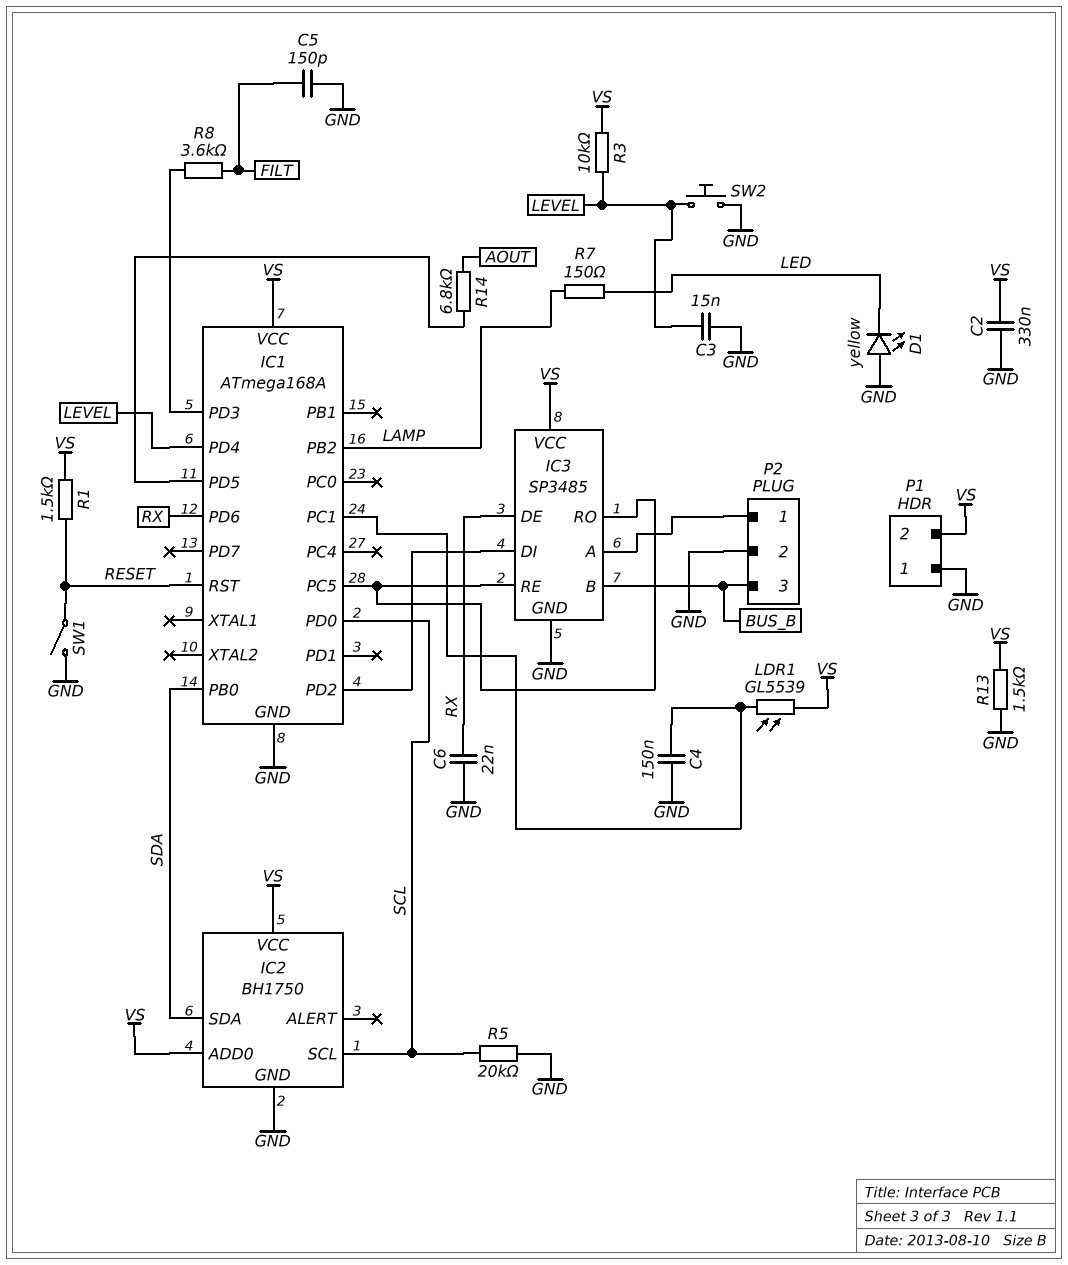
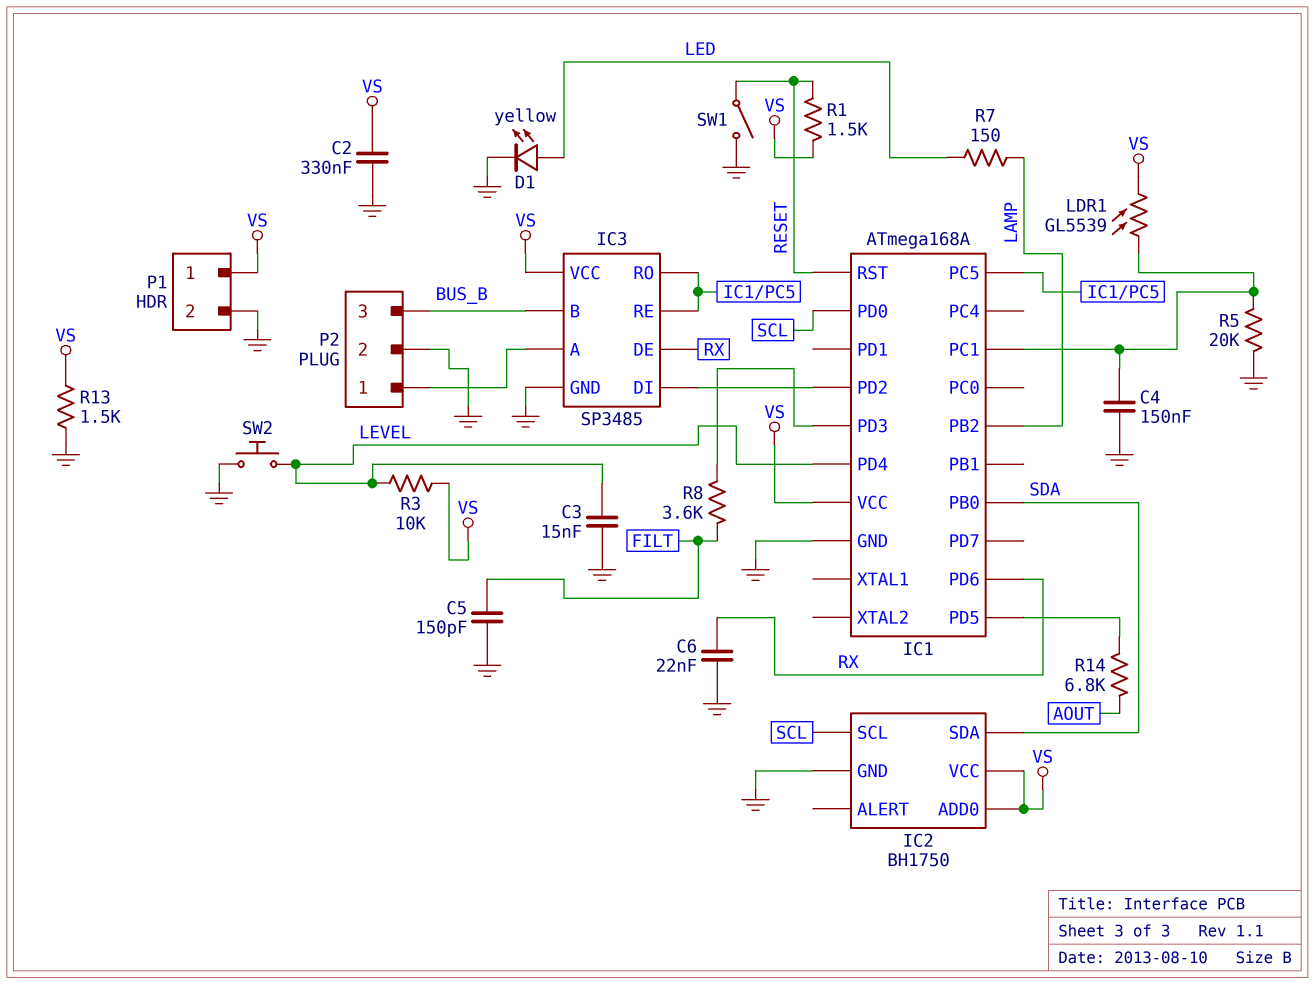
D1: LED yellow (A GND, K LED) -> LED yellow (A LED, K GND)
P1 pin 1: GND -> VS
P1 pin 2: VS -> GND
R5: 20k (GND, SCL) -> 20k (GND, IC1/PC1)

